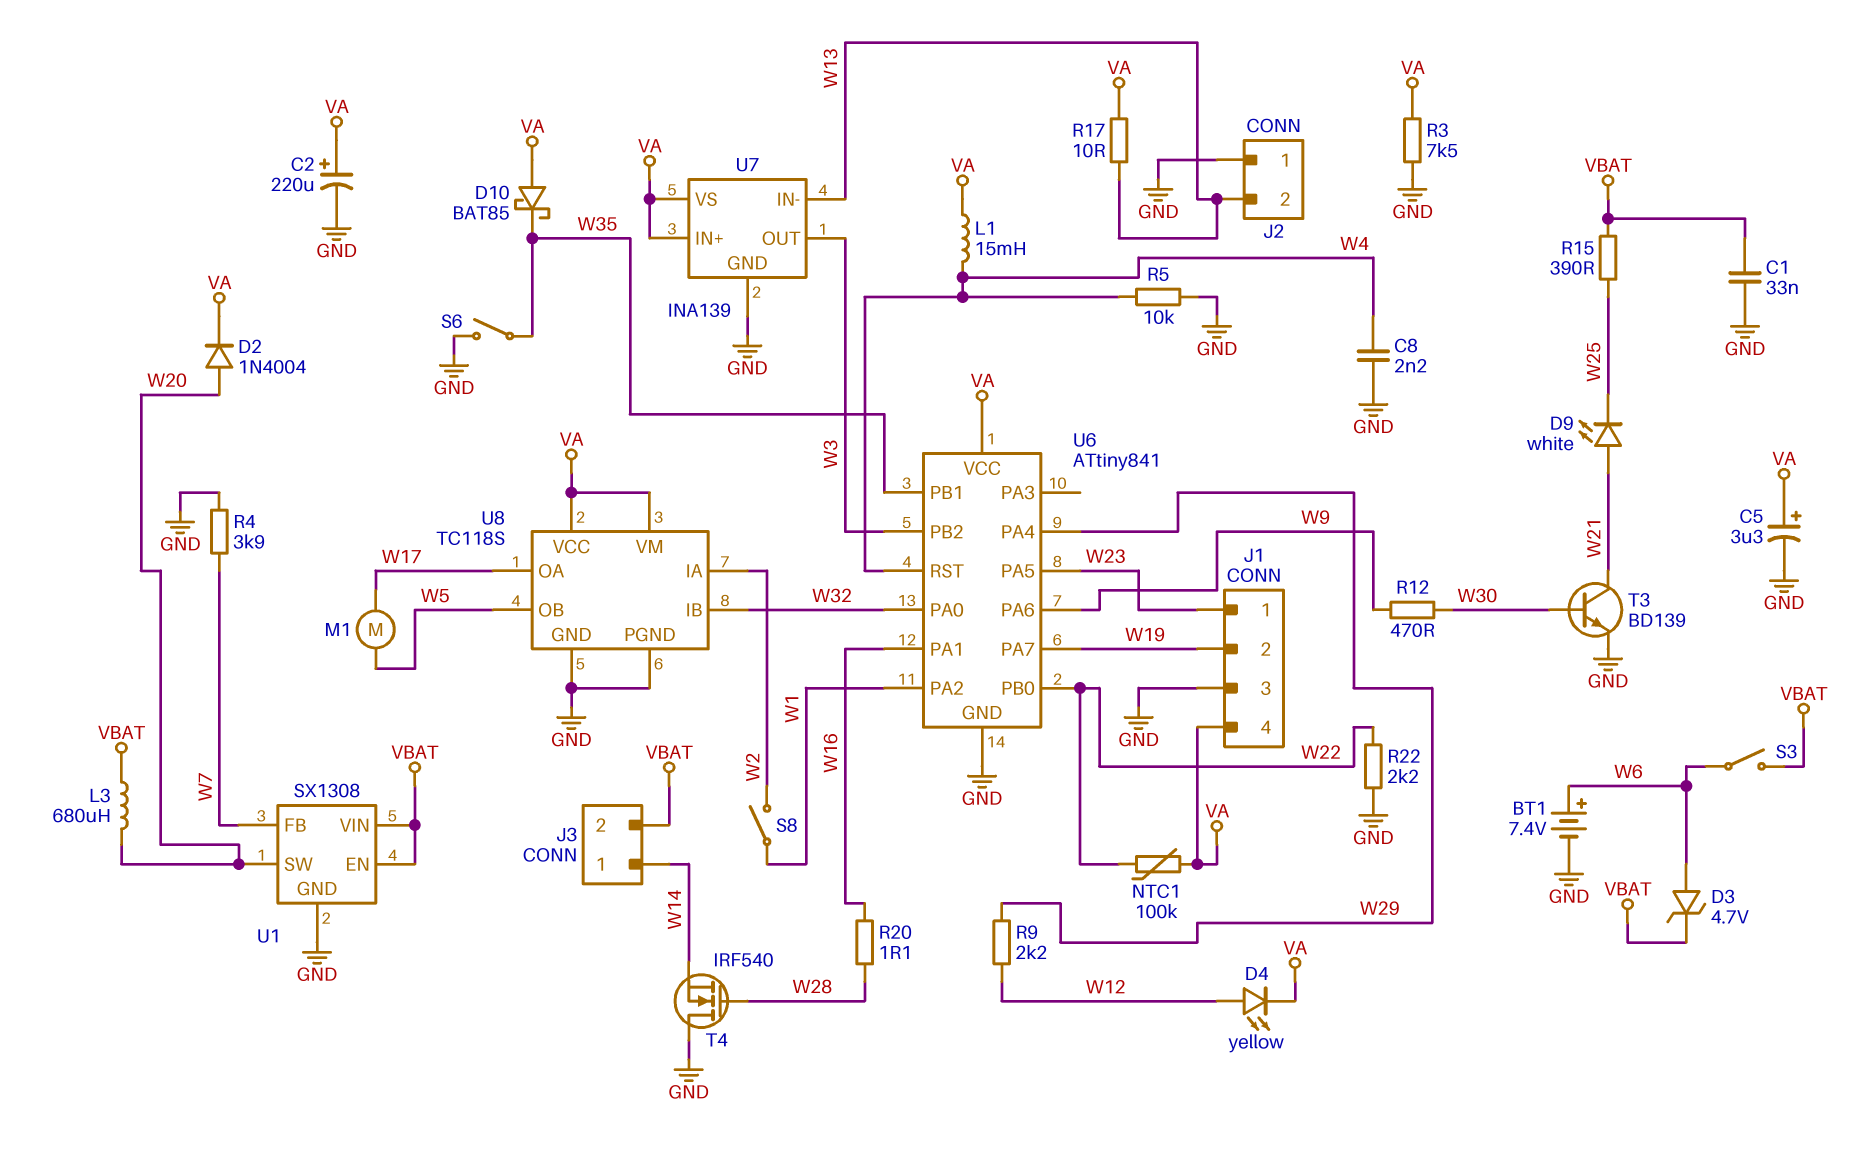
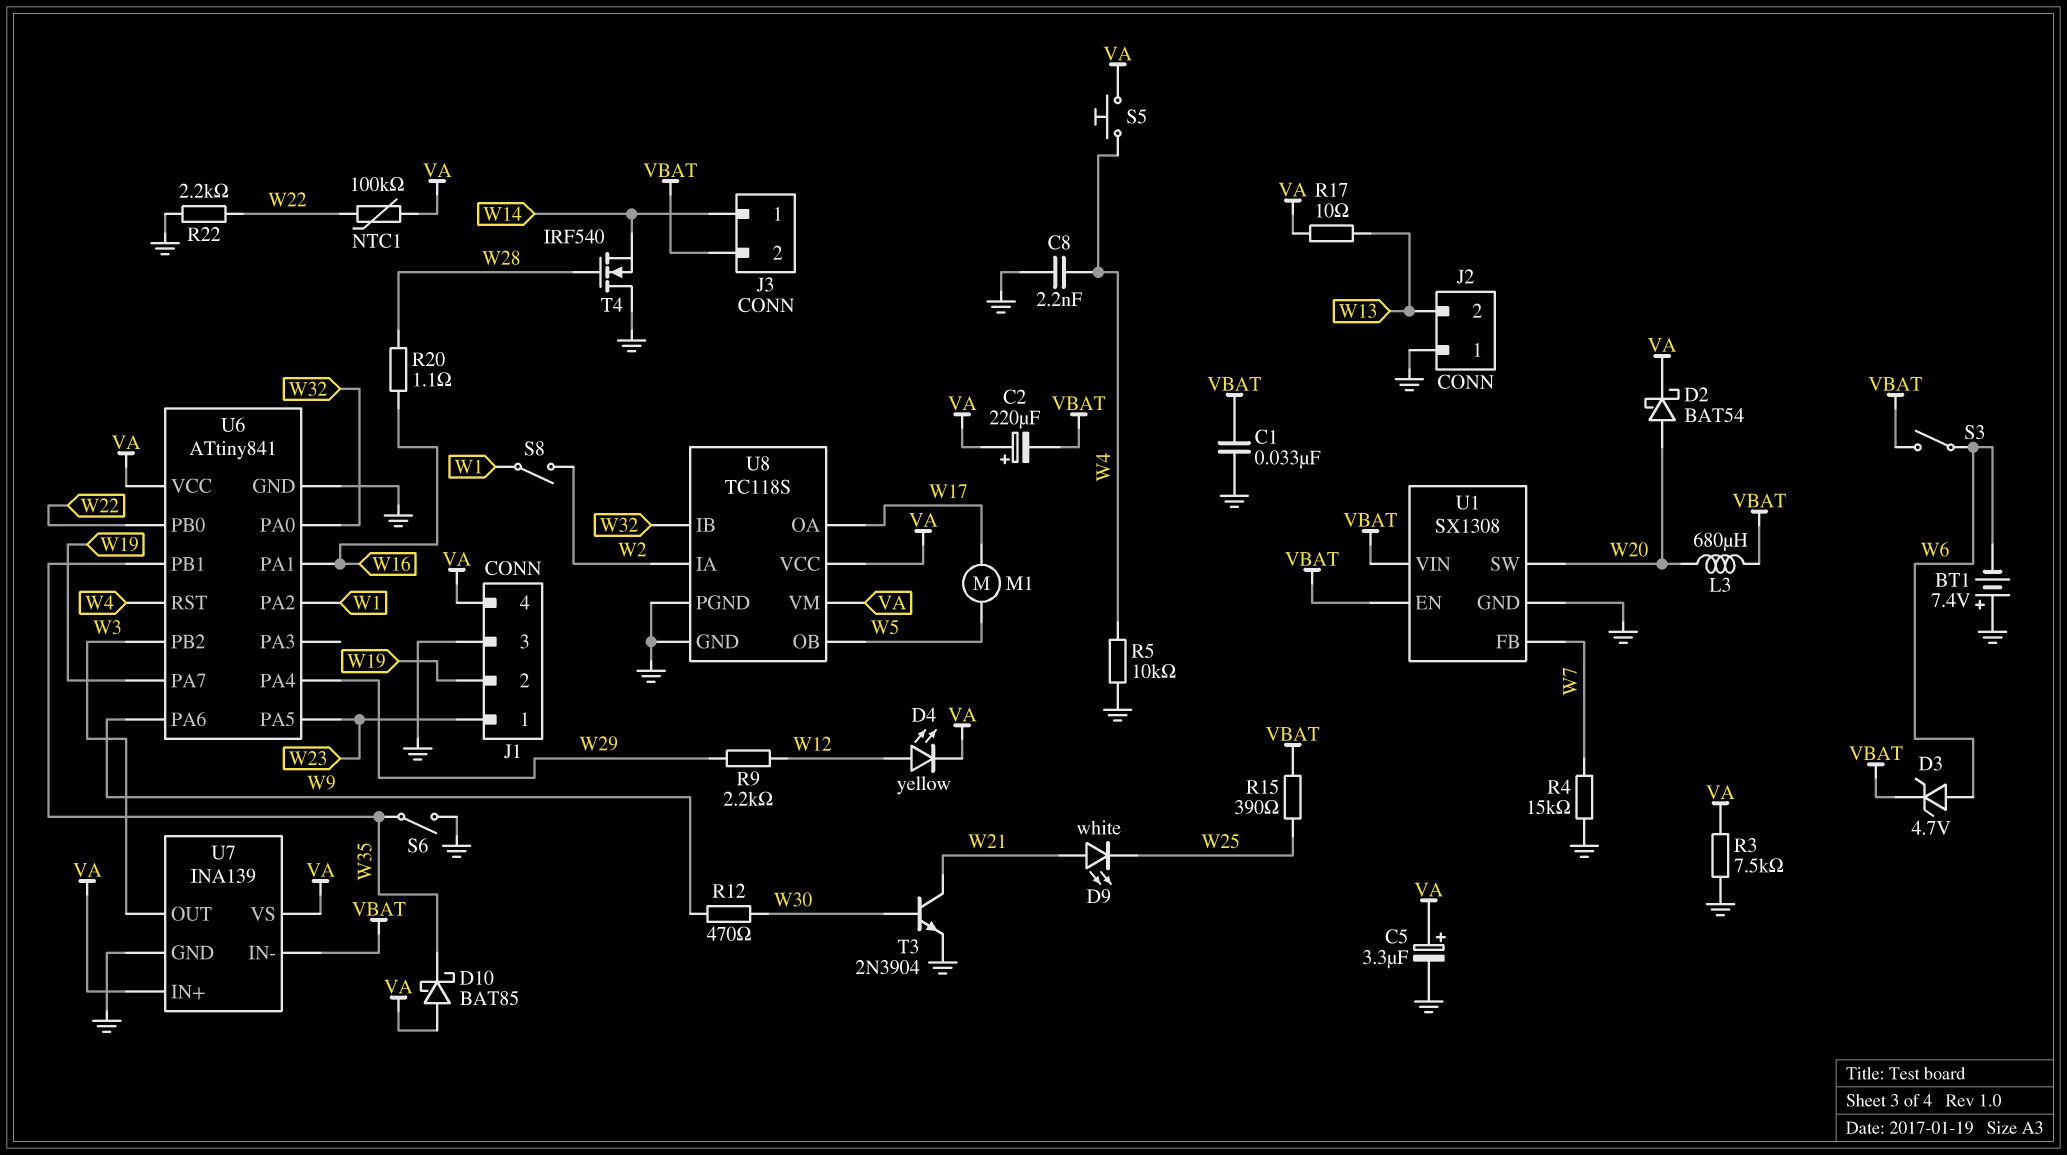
BT1: 7.4V (plus W6, minus GND) -> 7.4V (plus GND, minus W6)
C2: 220uF (plus VA, minus GND) -> 220uF (plus VA, minus VBAT)
D2: diode 1N4004 (A W20, K VA) -> schottky BAT54 (A W20, K VA)
L1: 15mH (VA, W4) -> none
R4: 3.9k (GND, W7) -> 15k (GND, W7)
S5: none -> button (VA, W4)
T3: NPN BD139 (B W30, C W21, E GND) -> NPN 2N3904 (B W30, C W21, E GND)
U7 pin IN-: W13 -> VBAT

